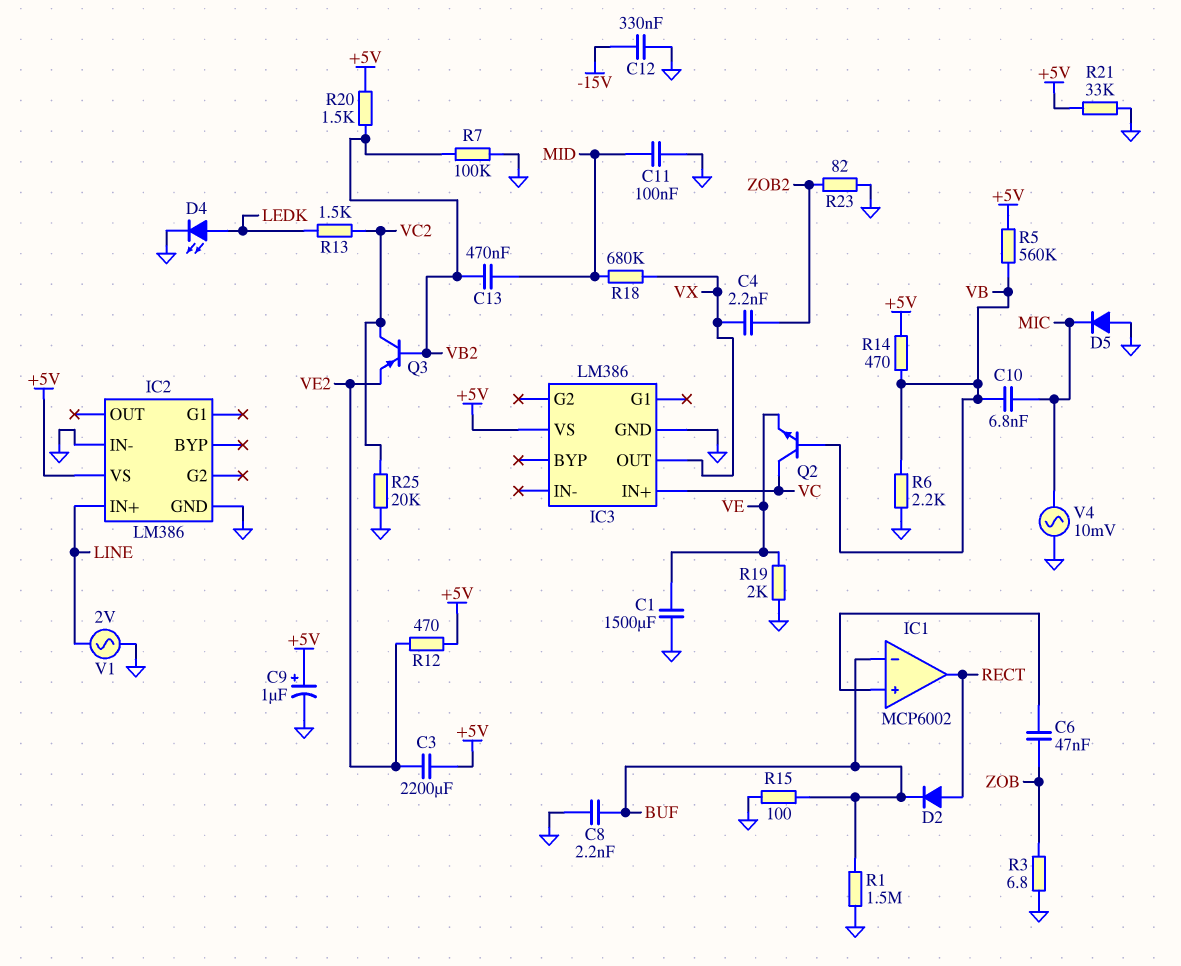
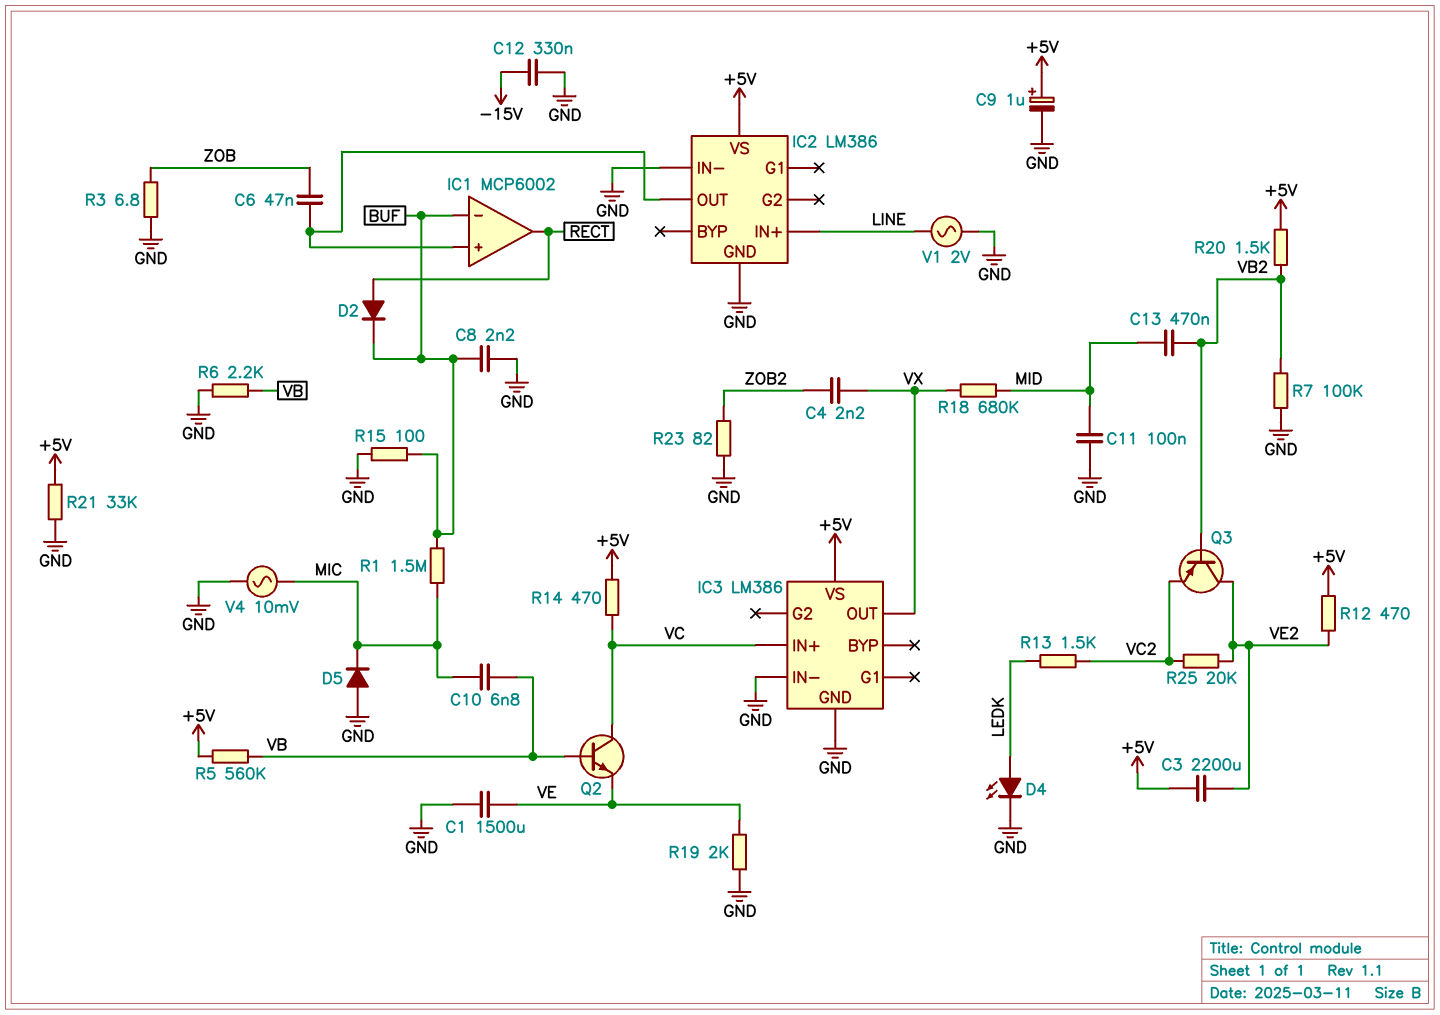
IC2 pin OUT: none -> IC1/in+
IC3 pin IN-: none -> GND
Q3: PNP (B VB2, C VC2, E VE2) -> PNP (B VB2, C VE2, E VC2)
R1: 1.5M (BUF, GND) -> 1.5M (BUF, MIC)
R14: 470 (+5V, VB) -> 470 (+5V, VC)
R25: 20k (GND, VC2) -> 20k (VC2, VE2)

